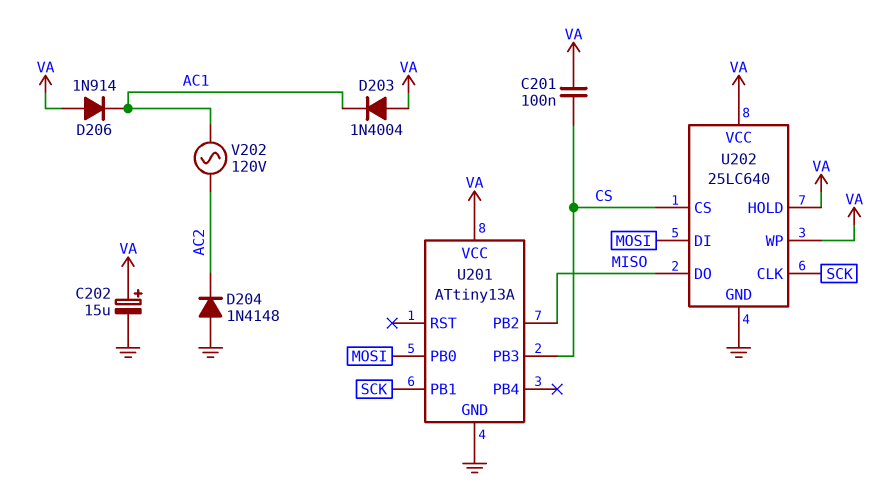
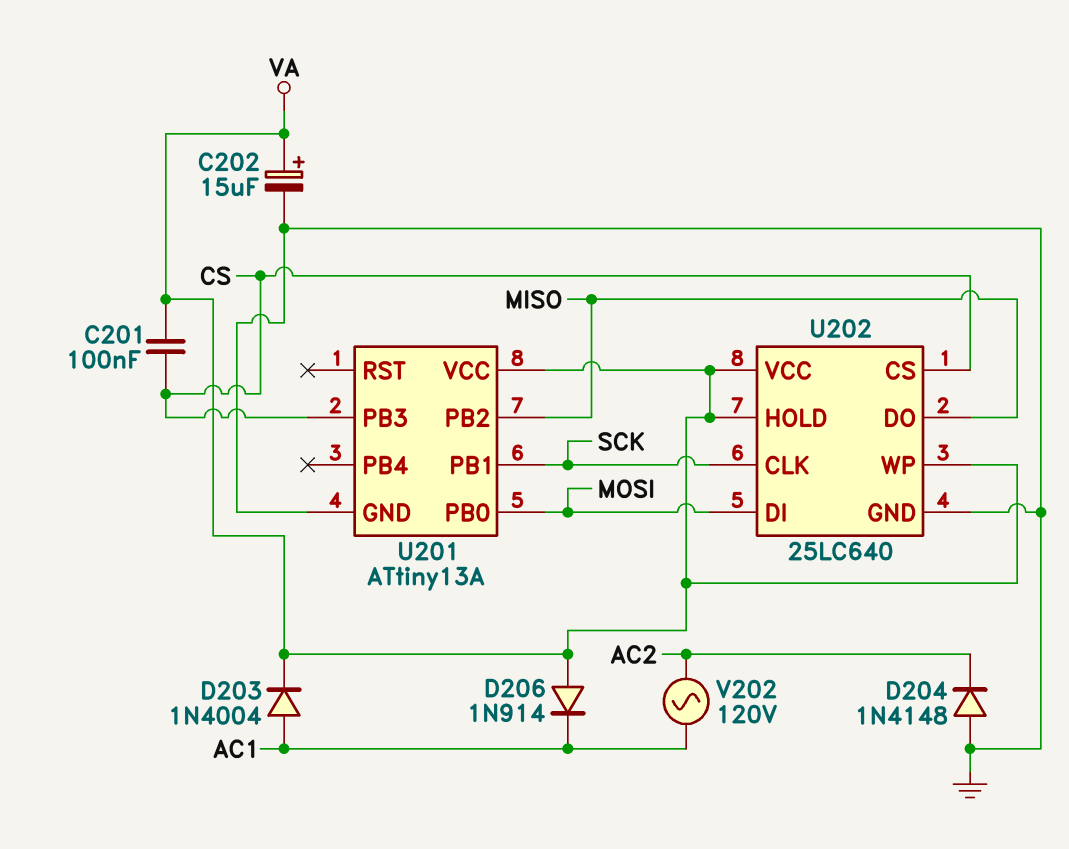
D203: diode 1N4004 (A VA, K AC1) -> diode 1N4004 (A AC1, K VA)

